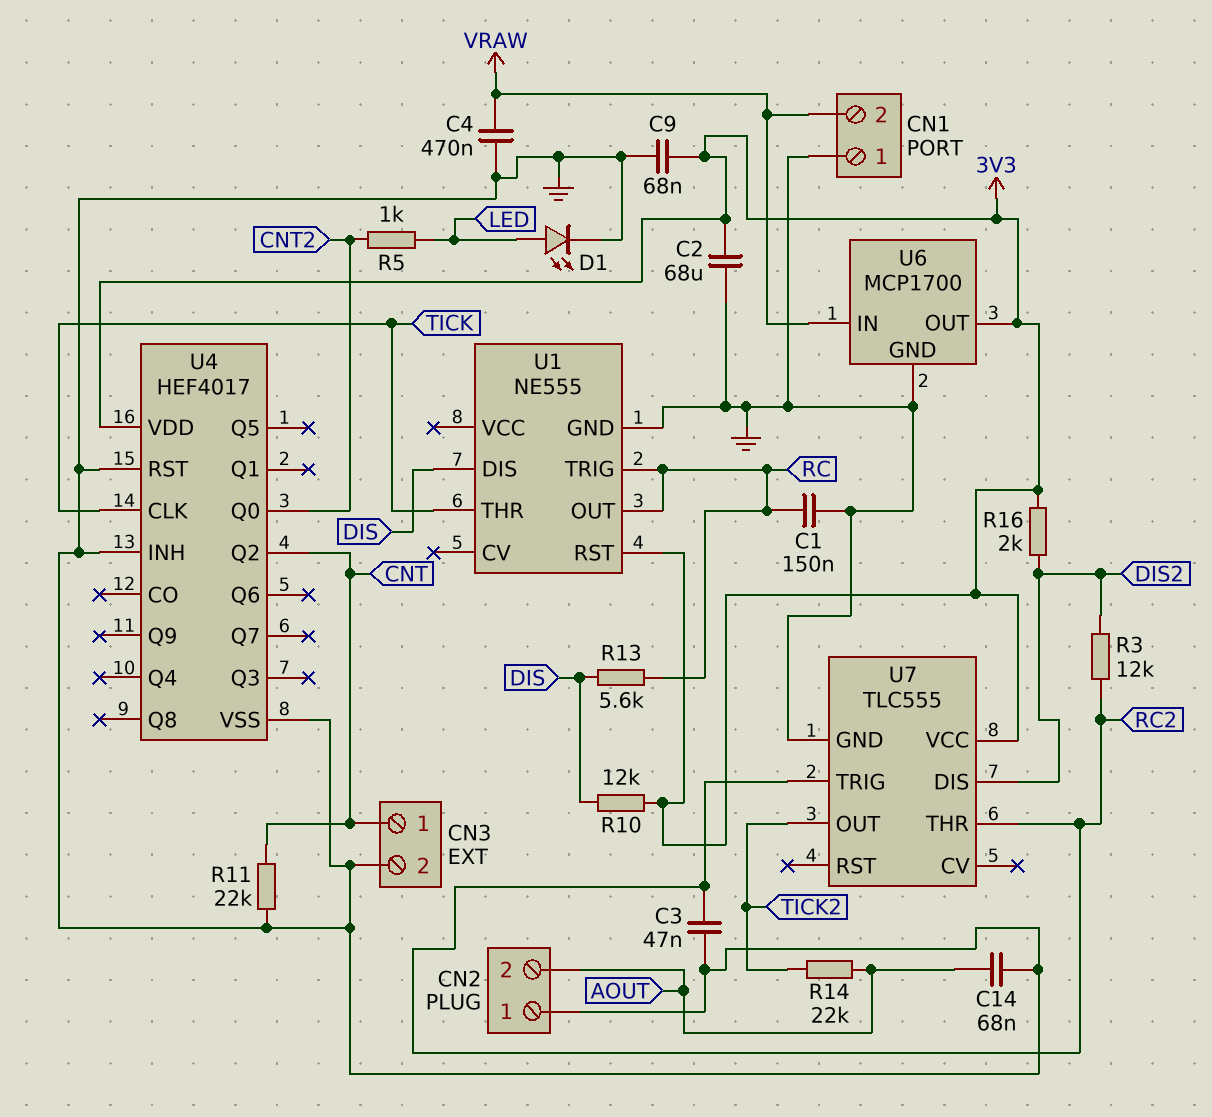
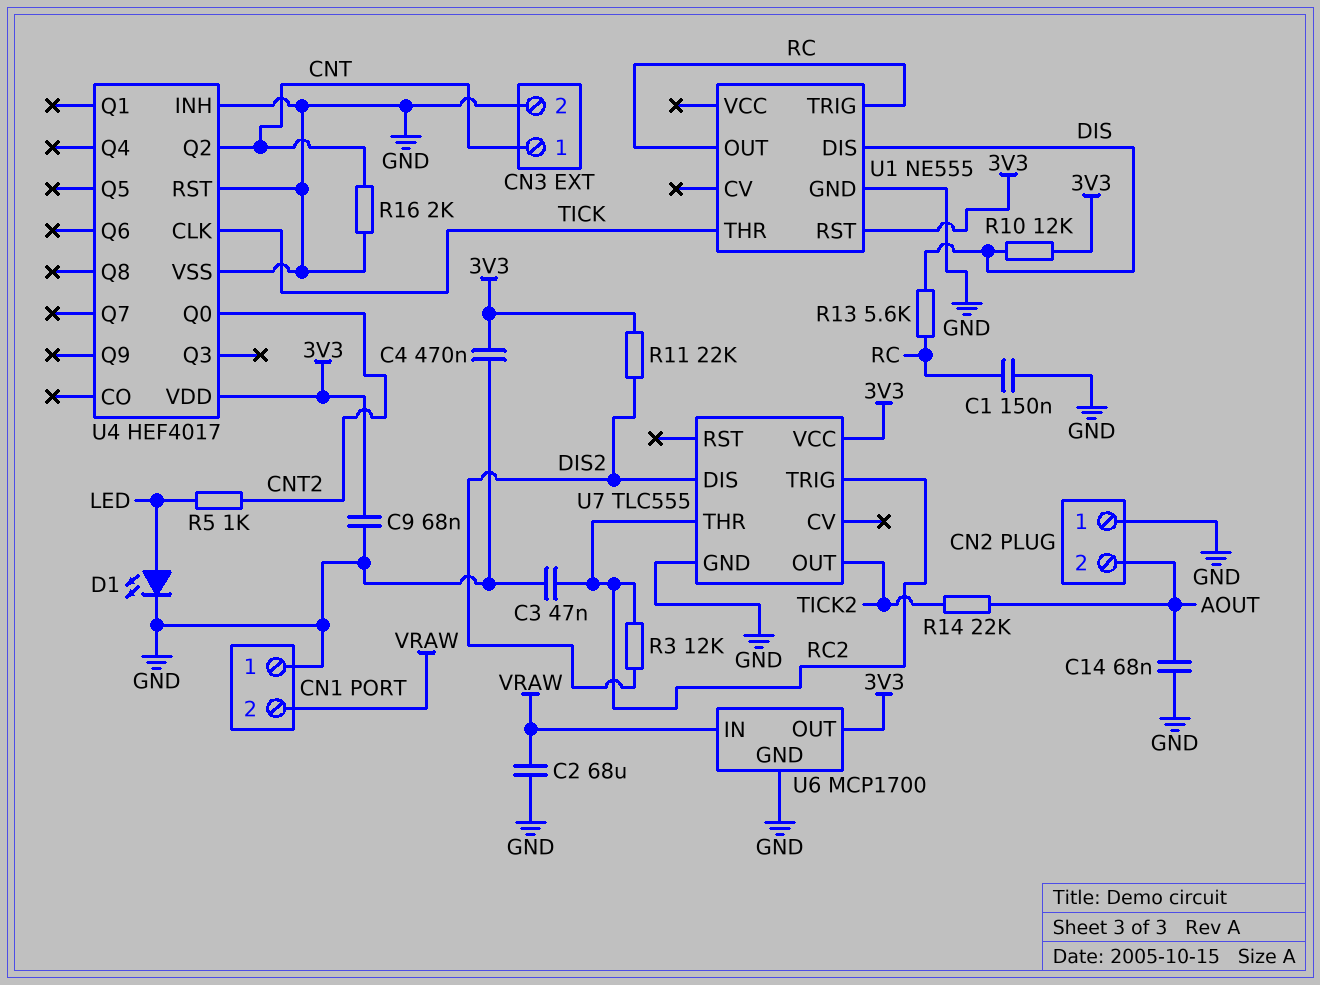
C2: 68uF (3V3, GND) -> 68uF (GND, VRAW)
C4: 470nF (GND, VRAW) -> 470nF (3V3, GND)
R11: 22k (CNT, GND) -> 22k (3V3, DIS2)
R16: 2k (3V3, DIS2) -> 2k (CNT, GND)

